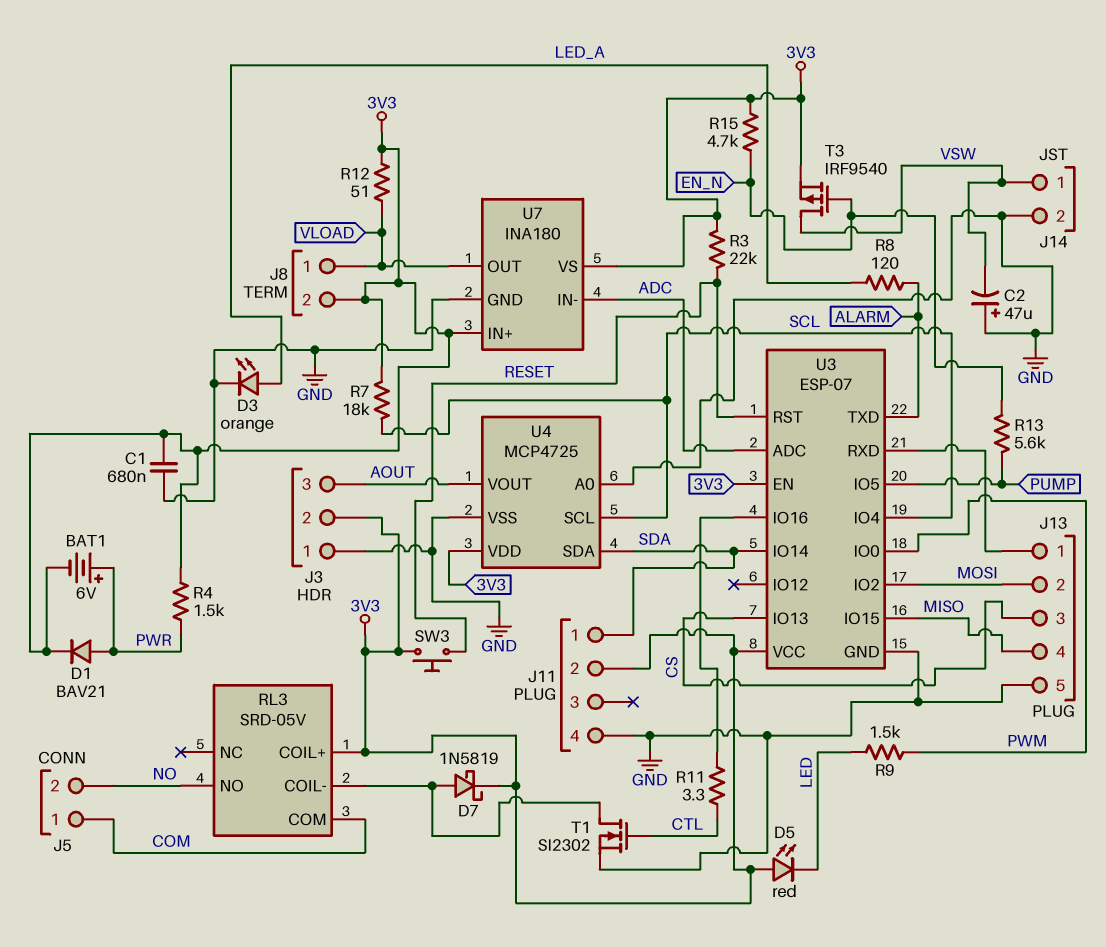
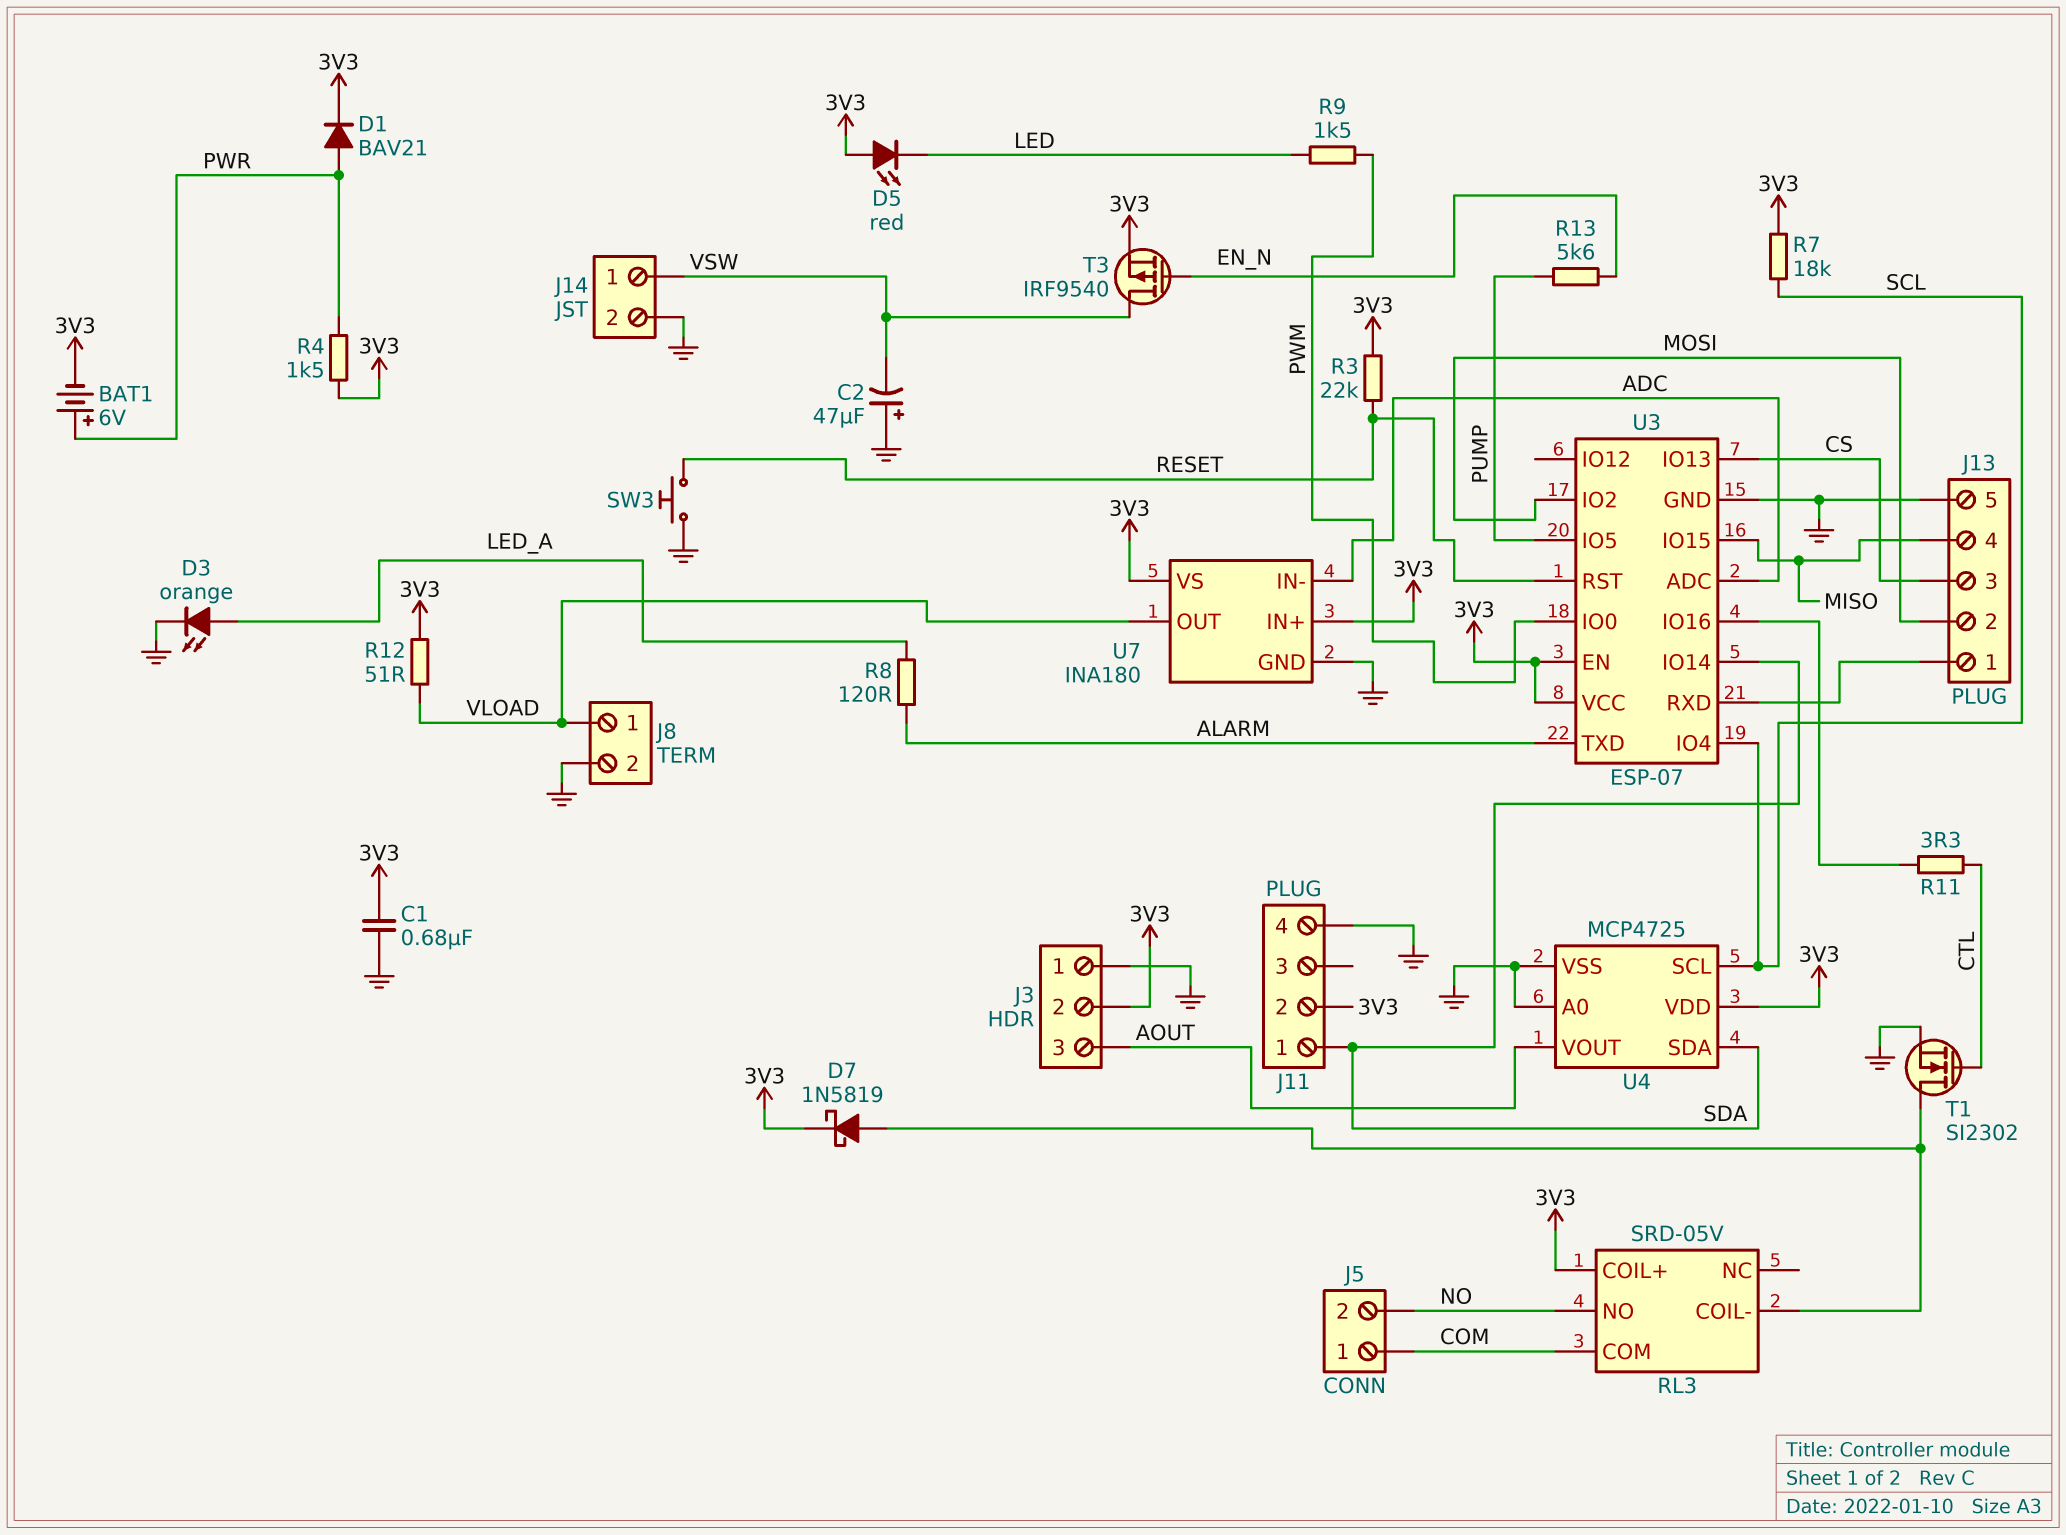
J8 pin 2: 3V3 -> GND
R15: 4.7k (3V3, EN_N) -> none
SW3: button (3V3, RESET) -> button (GND, RESET)

